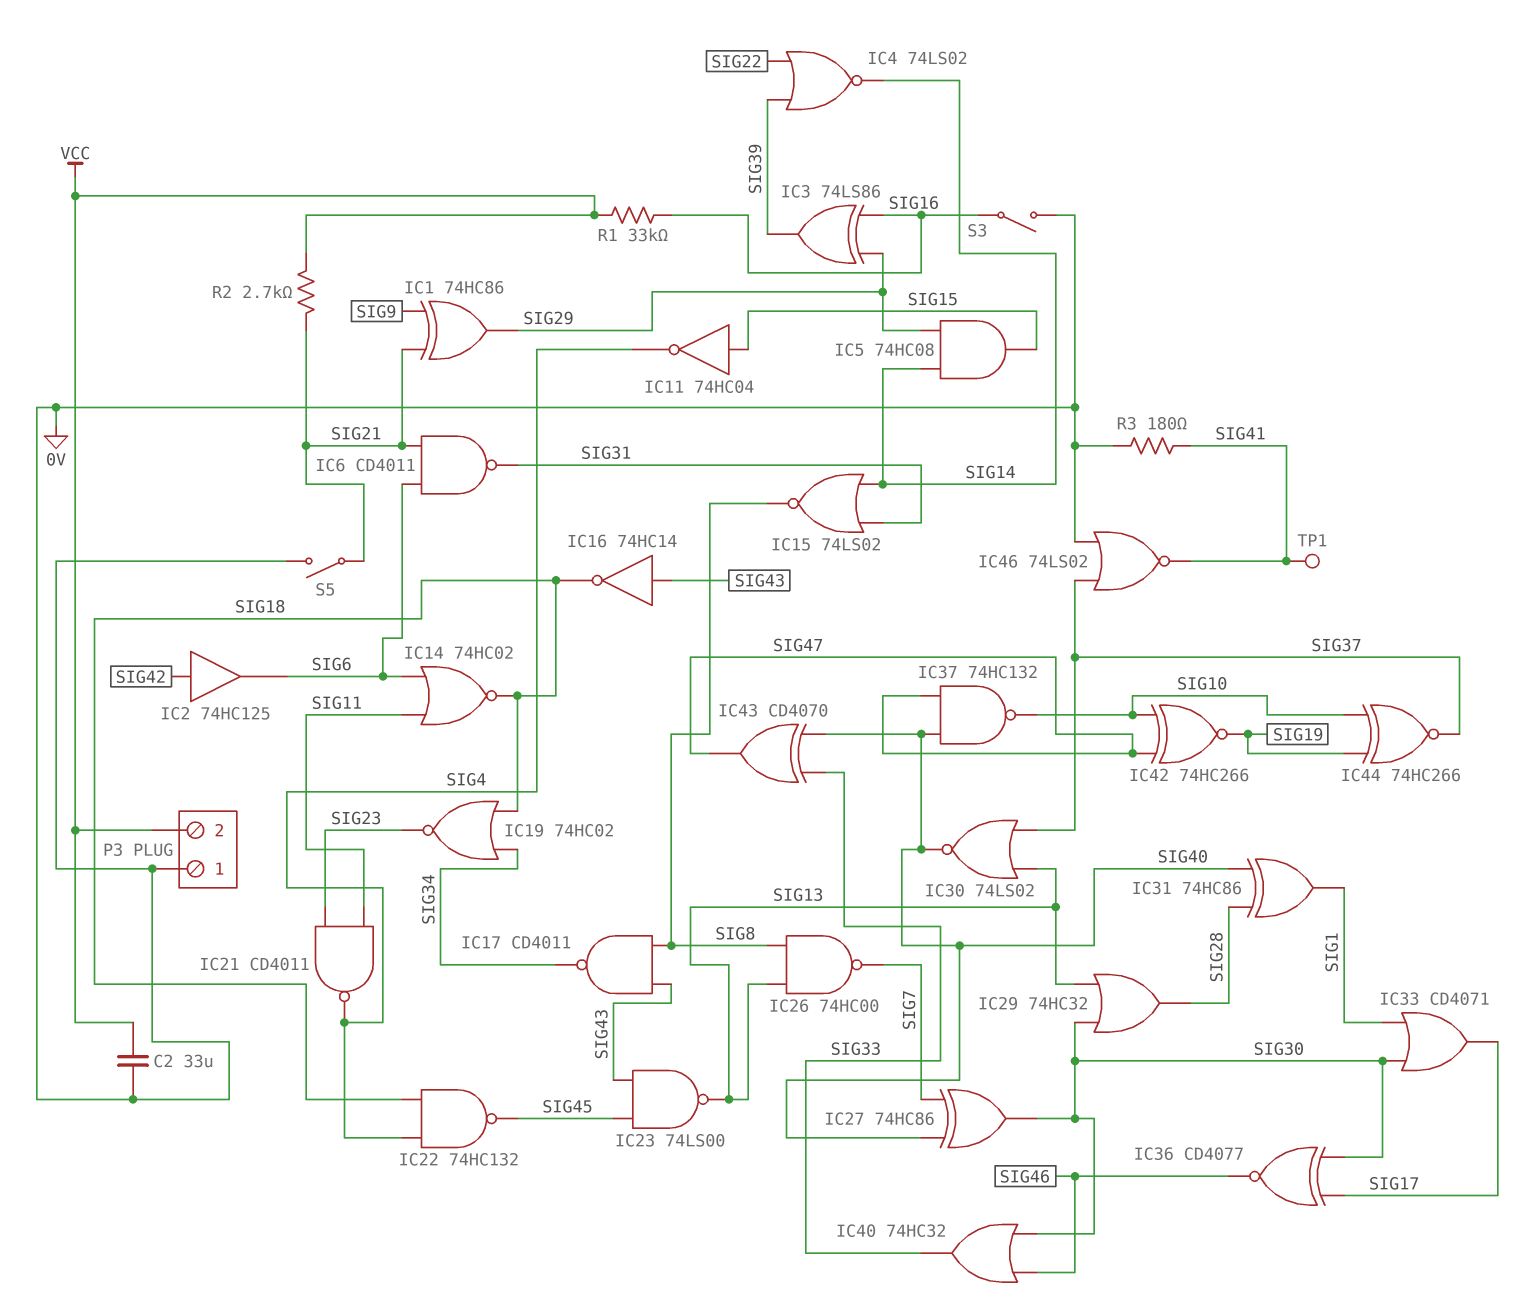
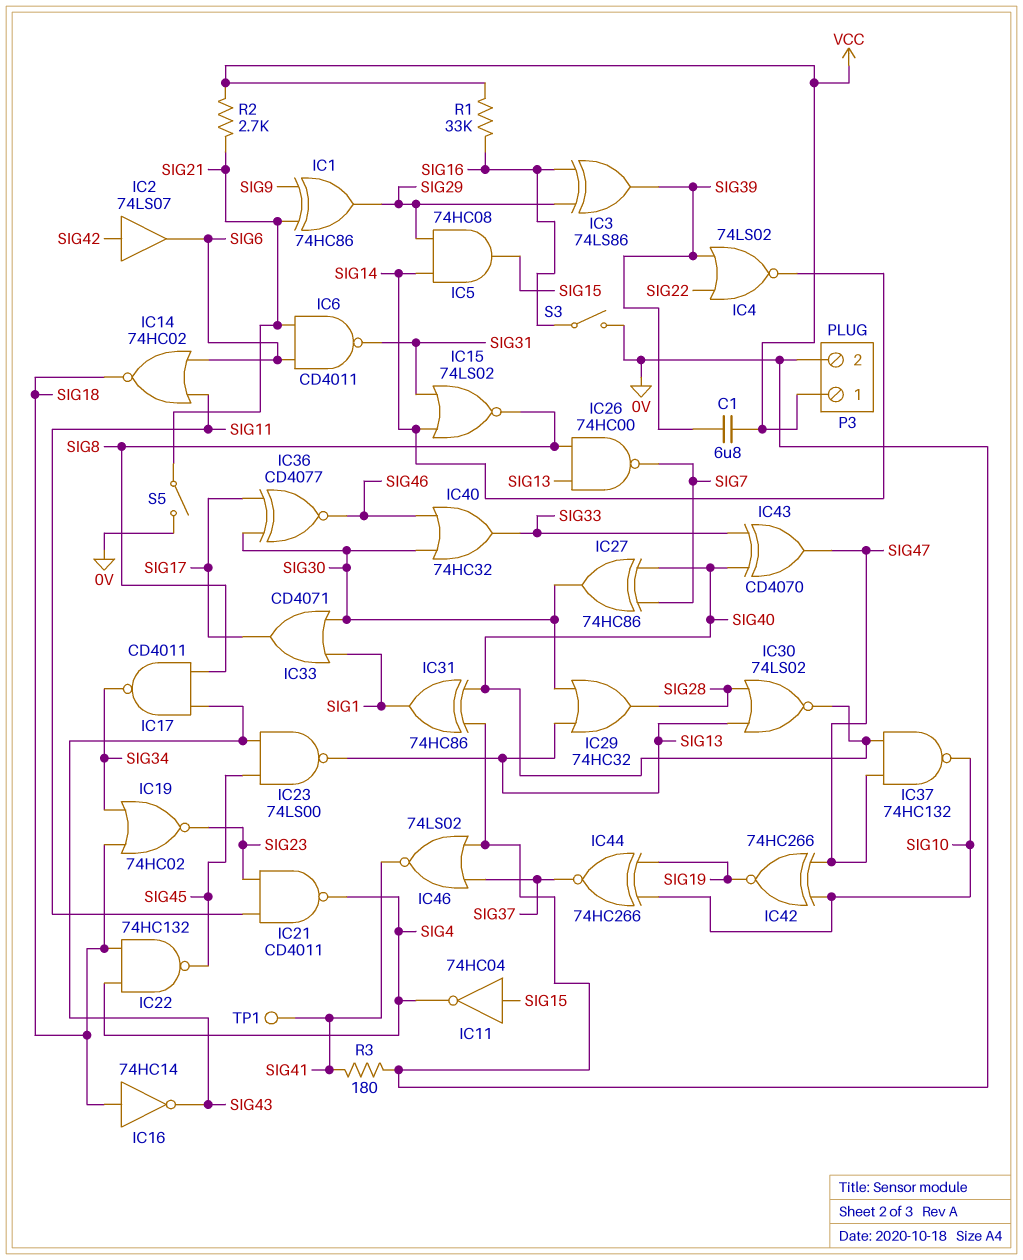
C1: none -> 6.8uF (SIG39, VCC)
C2: 33uF (0V, VCC) -> none
IC2: buffer 74HC125 (in SIG42, out SIG6) -> buffer 74LS07 (in SIG42, out SIG6)
IC16: NOT 74HC14 (in SIG43, out SIG18) -> NOT 74HC14 (in SIG18, out SIG43)
IC30: NOR 74LS02 (in SIG13, in SIG37, out SIG40) -> NOR 74LS02 (in SIG13, in SIG28, out SIG40)
IC31: XOR 74HC86 (in SIG28, in SIG40, out SIG1) -> XOR 74HC86 (in 0V, in SIG40, out SIG1)
P3 pin 1: 0V -> VCC
P3 pin 2: VCC -> 0V

